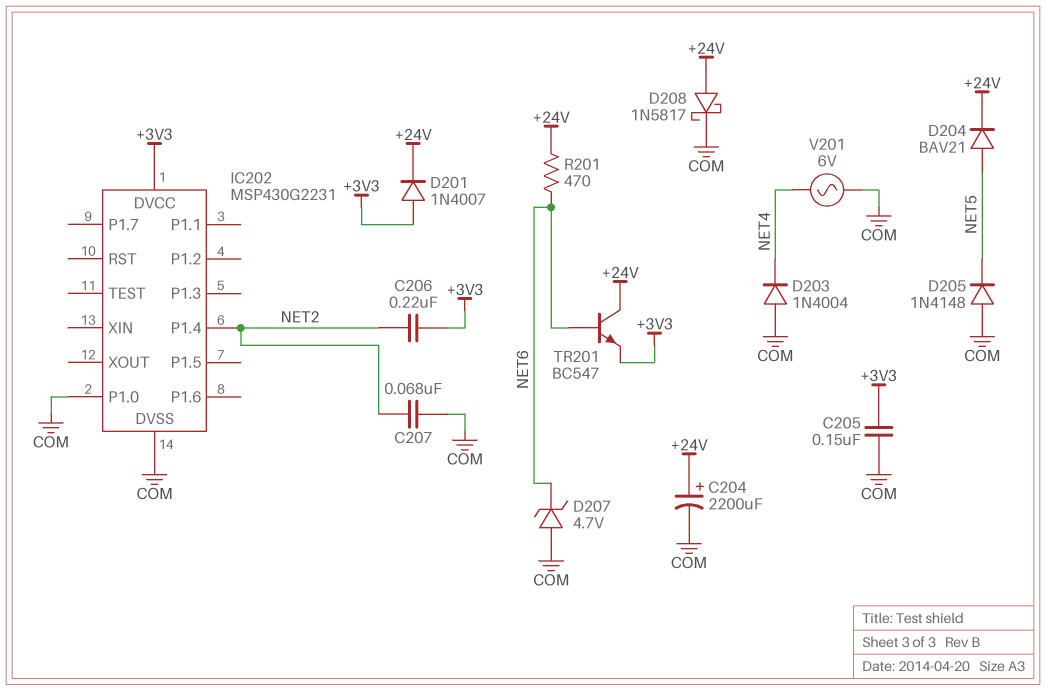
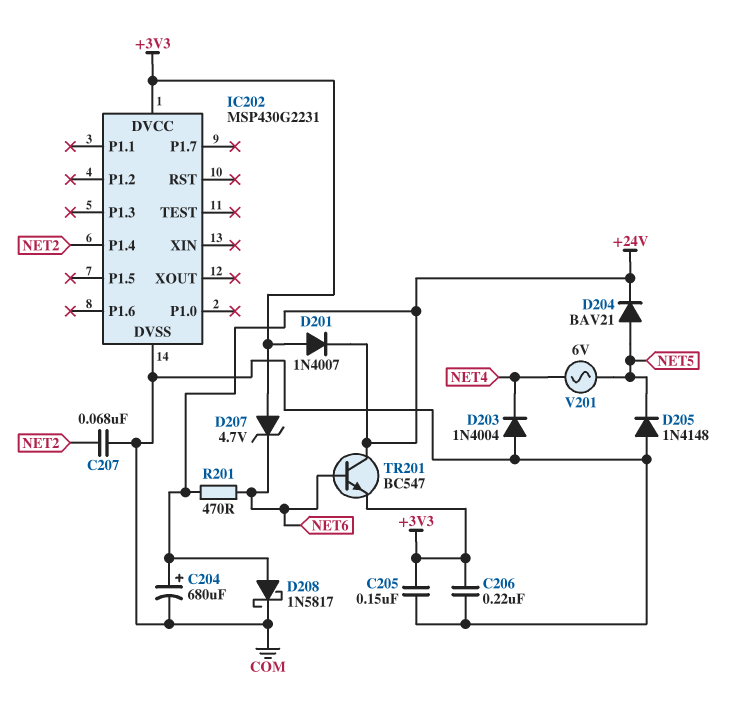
C204: 2200uF (plus +24V, minus COM) -> 680uF (plus +24V, minus COM)
C206: 220nF (+3V3, NET2) -> 220nF (+3V3, COM)
D207: zener 4.7V (A COM, K NET6) -> zener 4.7V (A +3V3, K NET6)
IC202 pin P1.0: COM -> none
V201: AC 6V (COM, NET4) -> AC 6V (NET4, NET5)

